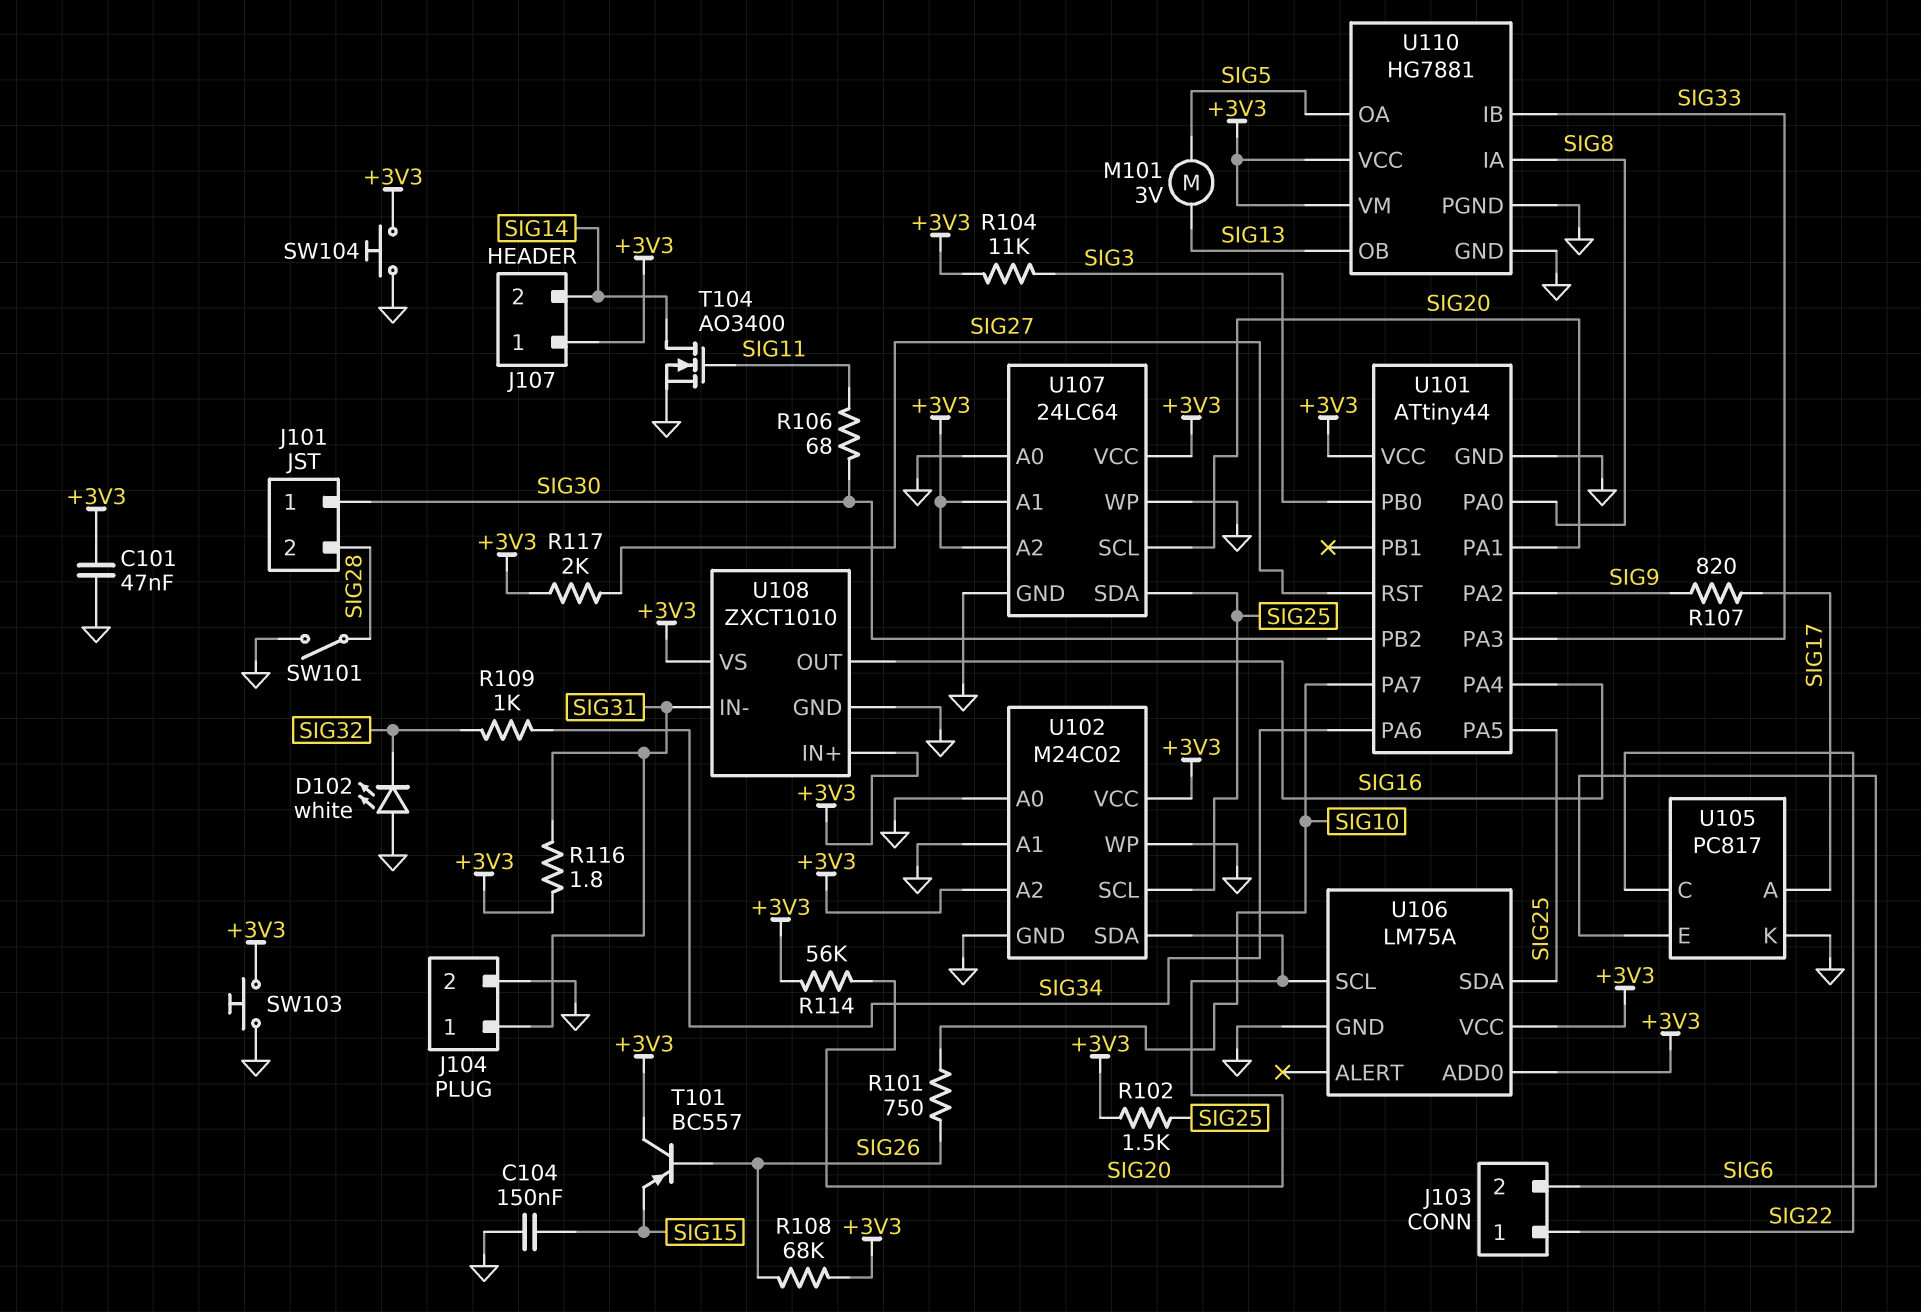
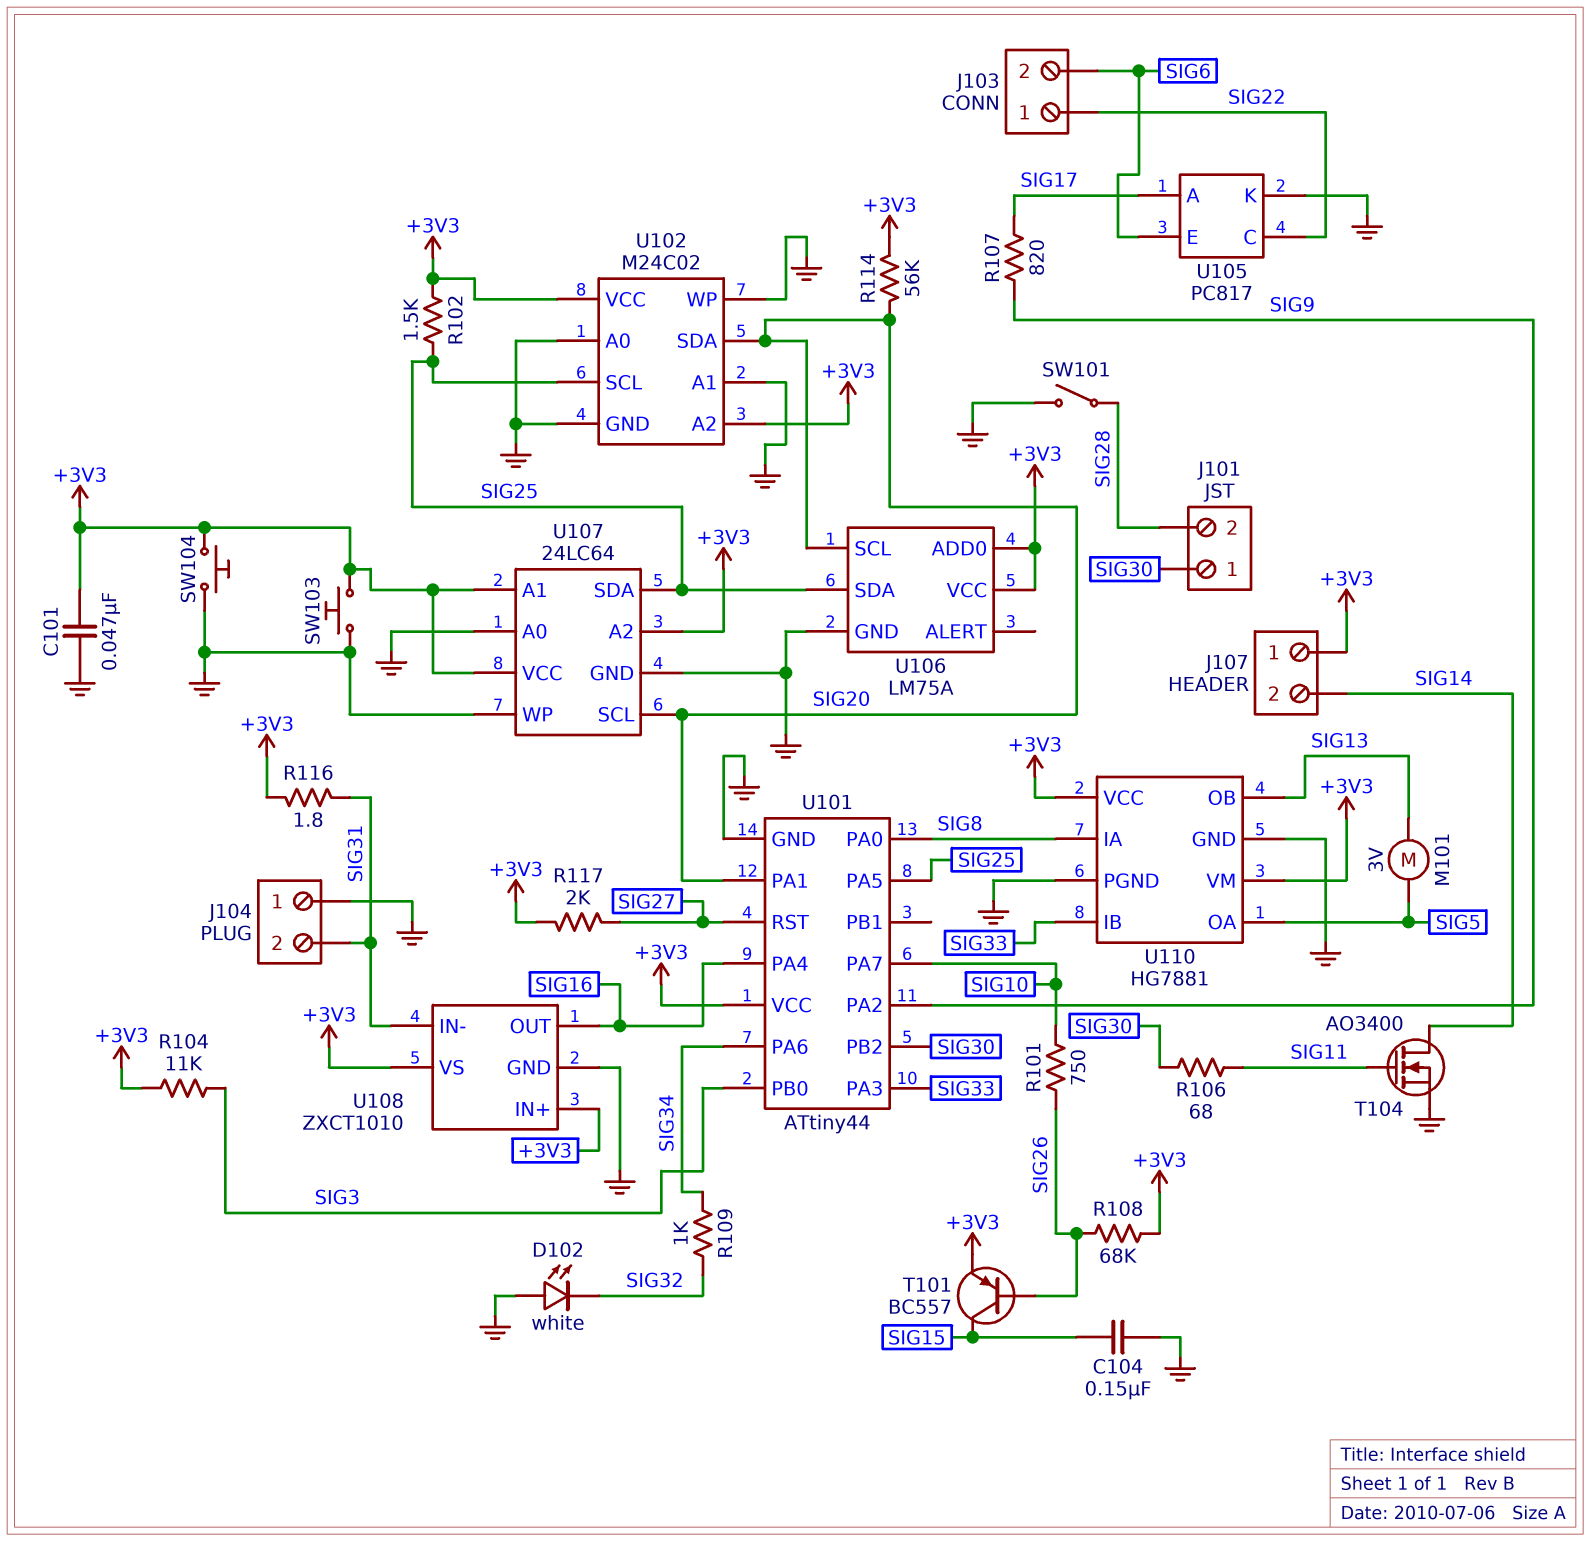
J104 pin 1: SIG31 -> GND
J104 pin 2: GND -> SIG31
T101: PNP BC557 (B SIG26, C +3V3, E SIG15) -> PNP BC557 (B SIG26, C SIG15, E +3V3)

